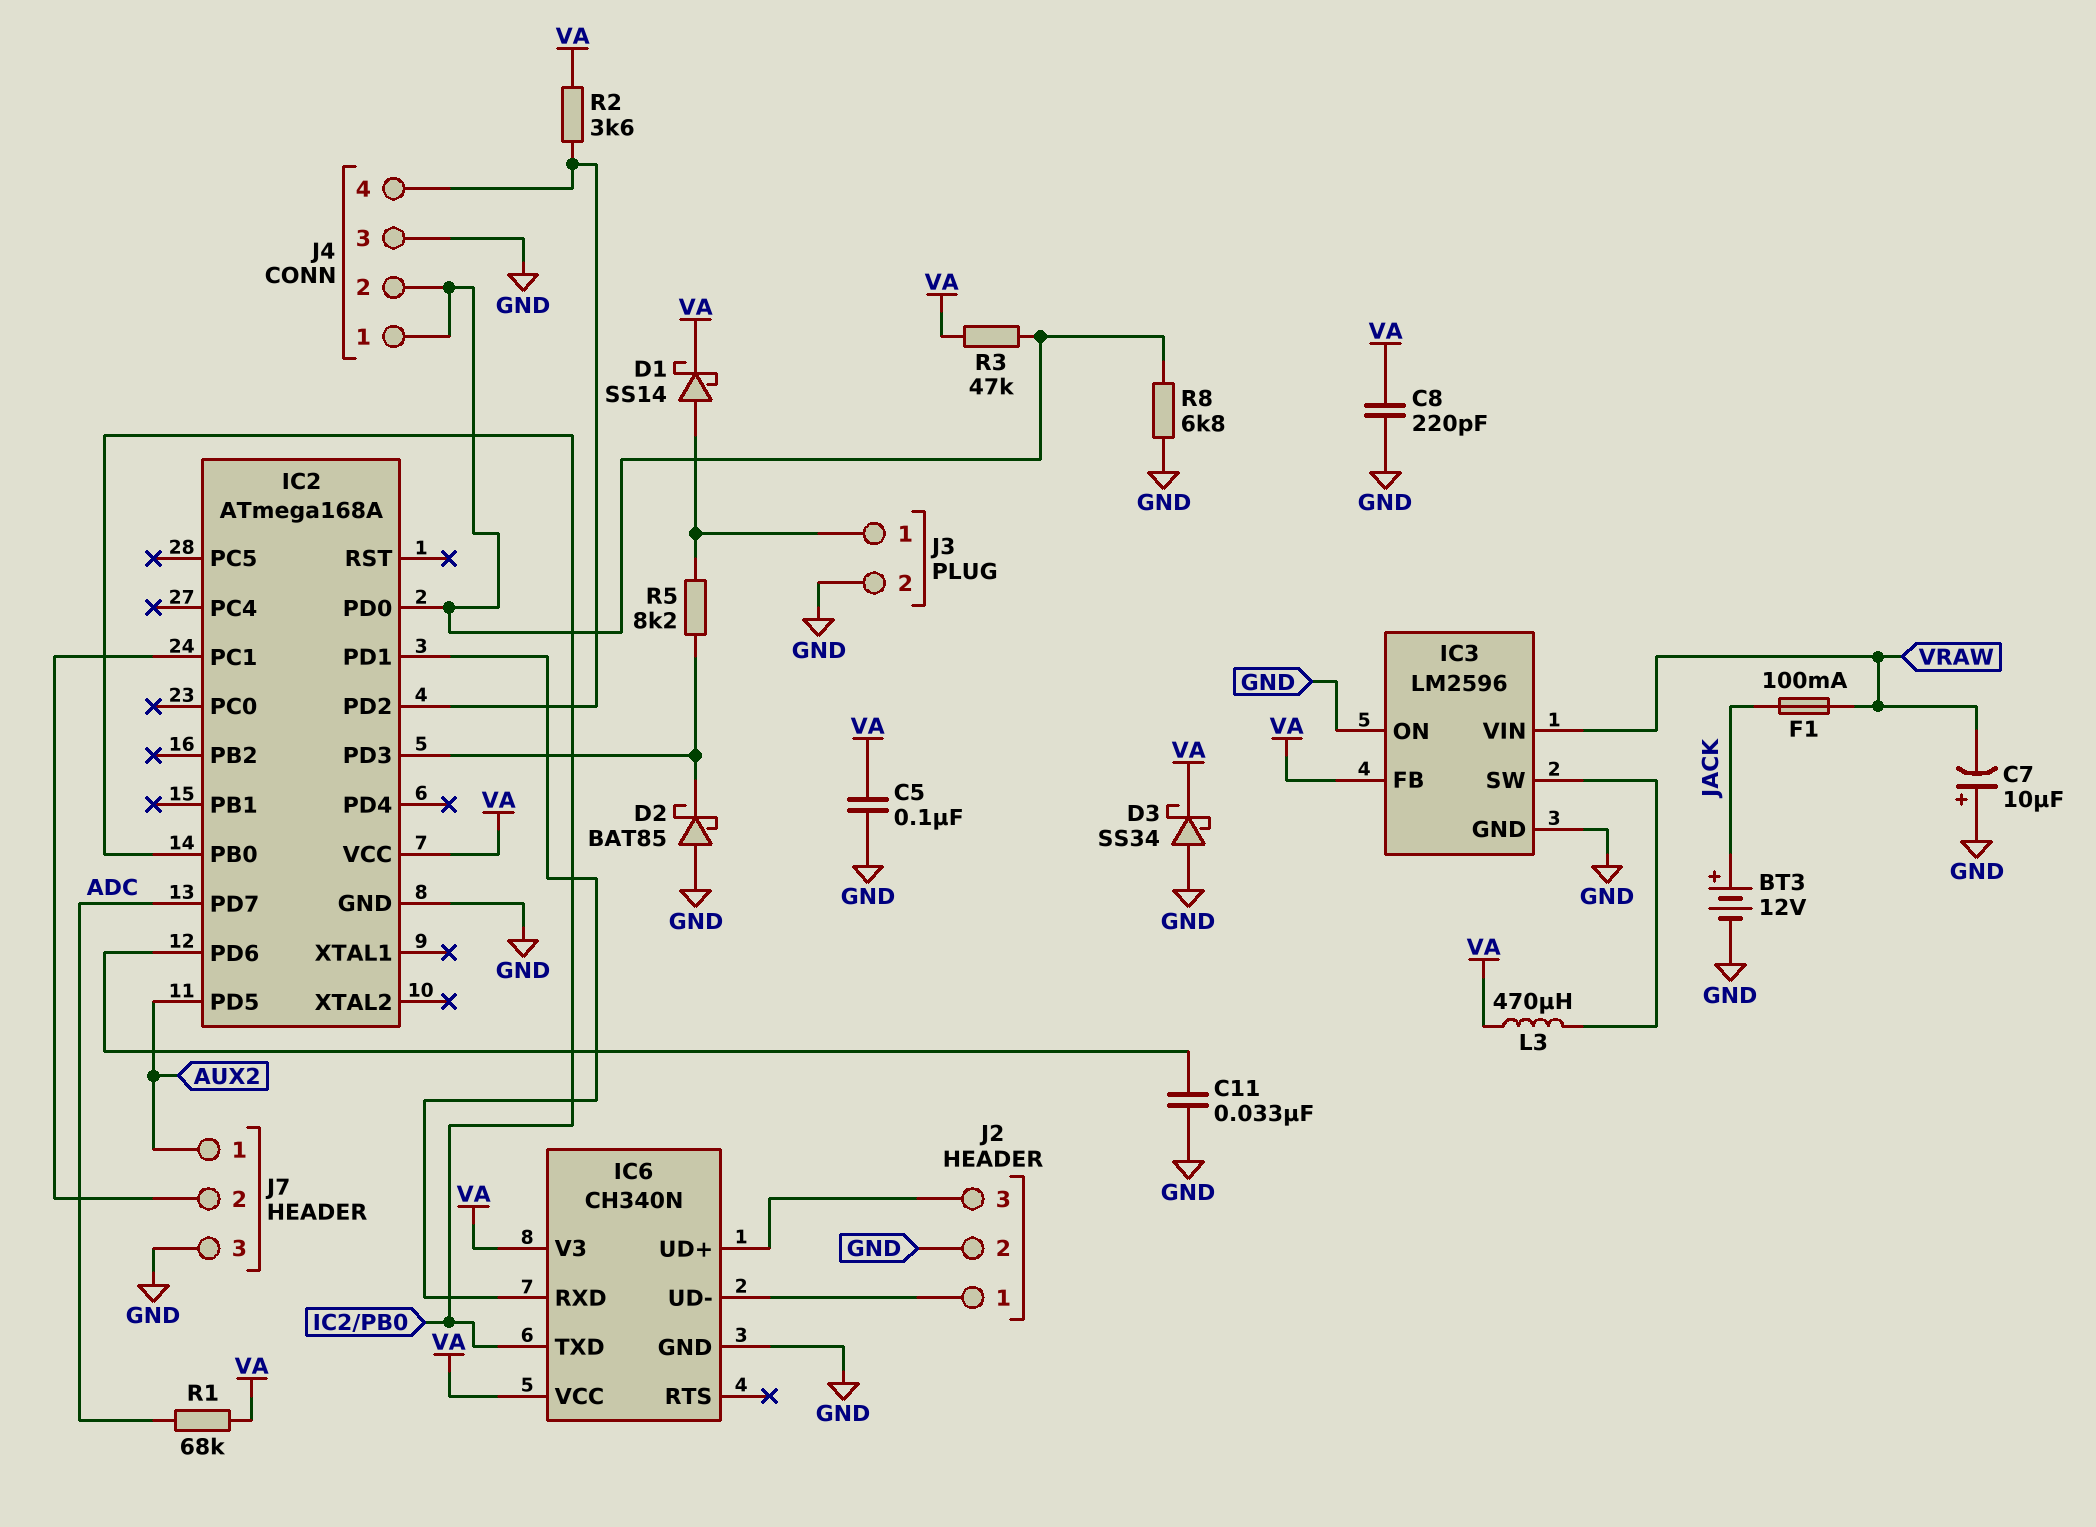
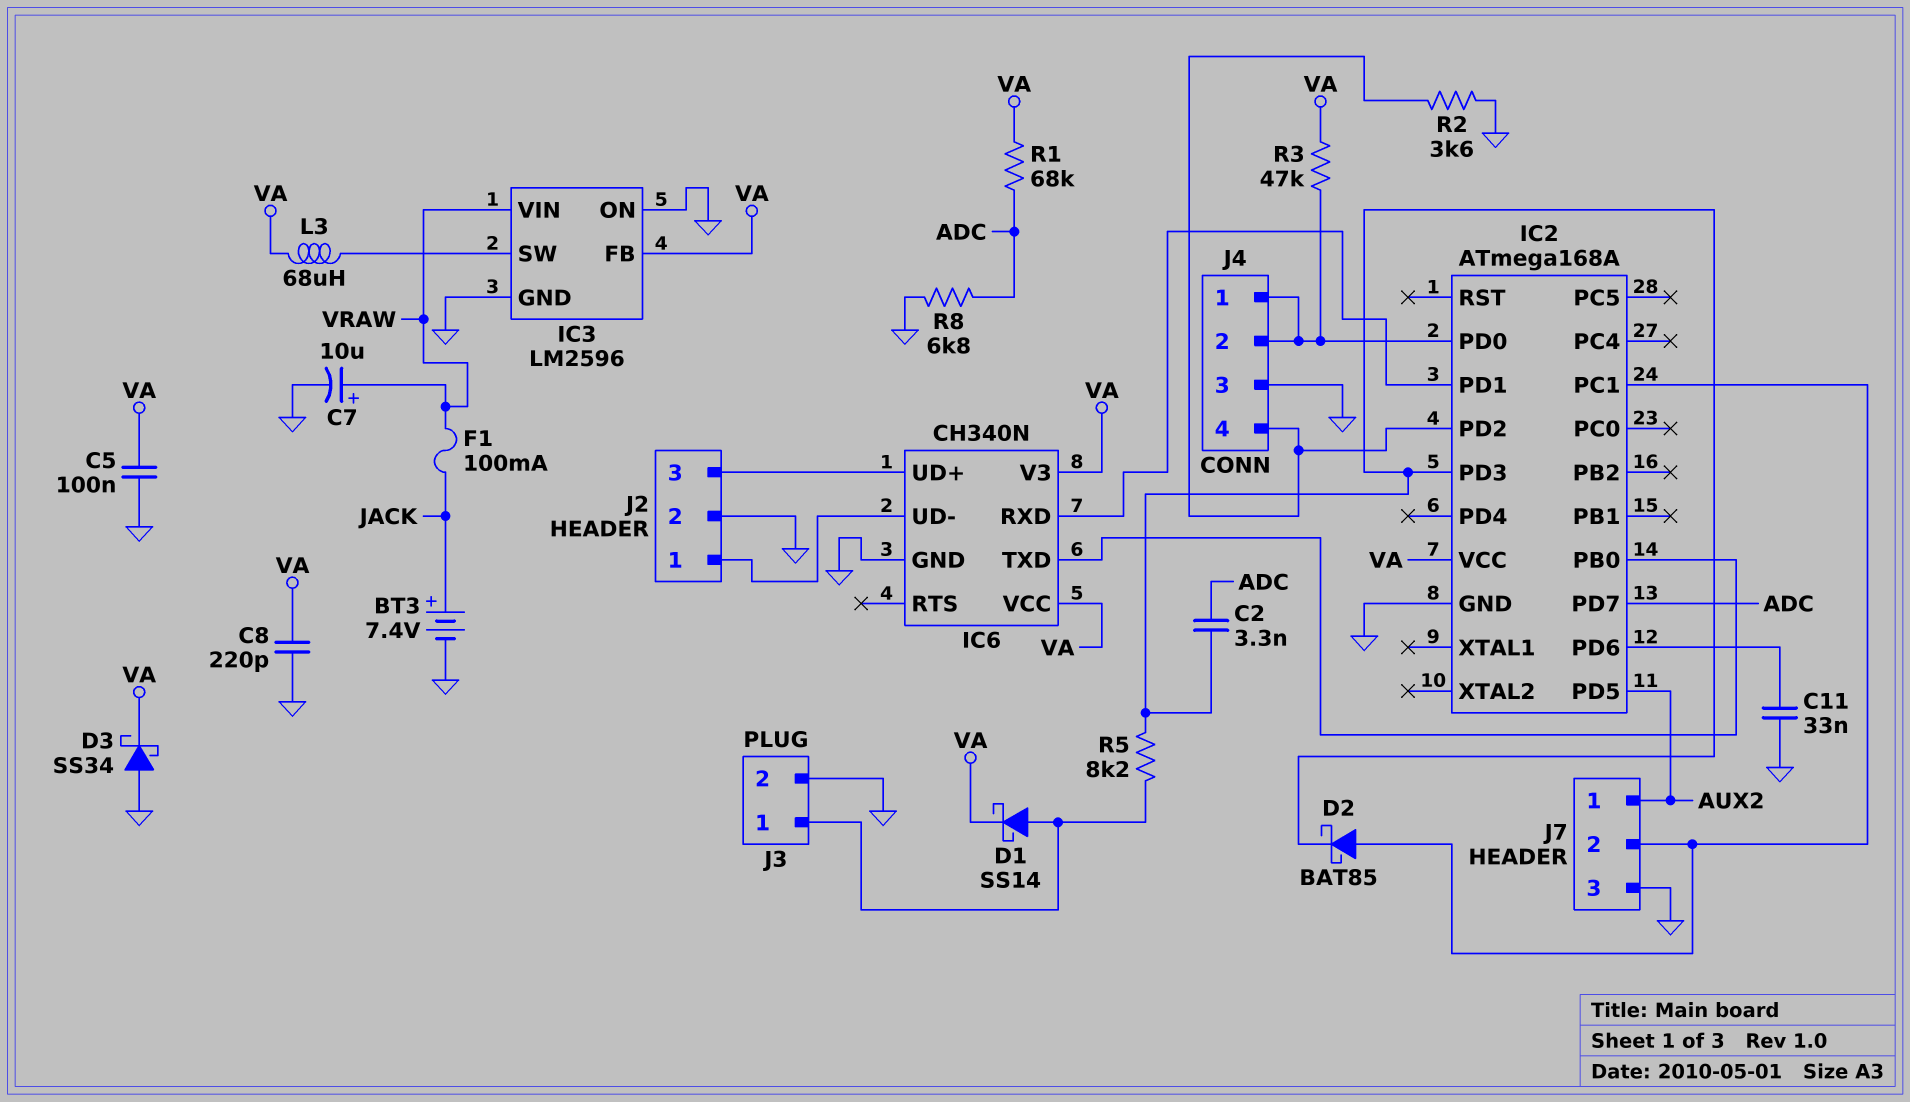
BT3: 12V (plus JACK, minus GND) -> 7.4V (plus JACK, minus GND)
C2: none -> 3.3nF (ADC, IC2/PD3)
C7: 10uF (plus GND, minus VRAW) -> 10uF (plus VRAW, minus GND)
D2: schottky BAT85 (A GND, K IC2/PD3) -> schottky BAT85 (A IC2/PC1, K IC2/PD3)
L3: 470uH (IC3/SW, VA) -> 68uH (IC3/SW, VA)
R2: 3.6k (IC2/PD2, VA) -> 3.6k (GND, IC2/PD2)
R8: 6.8k (GND, IC2/PD0) -> 6.8k (ADC, GND)

